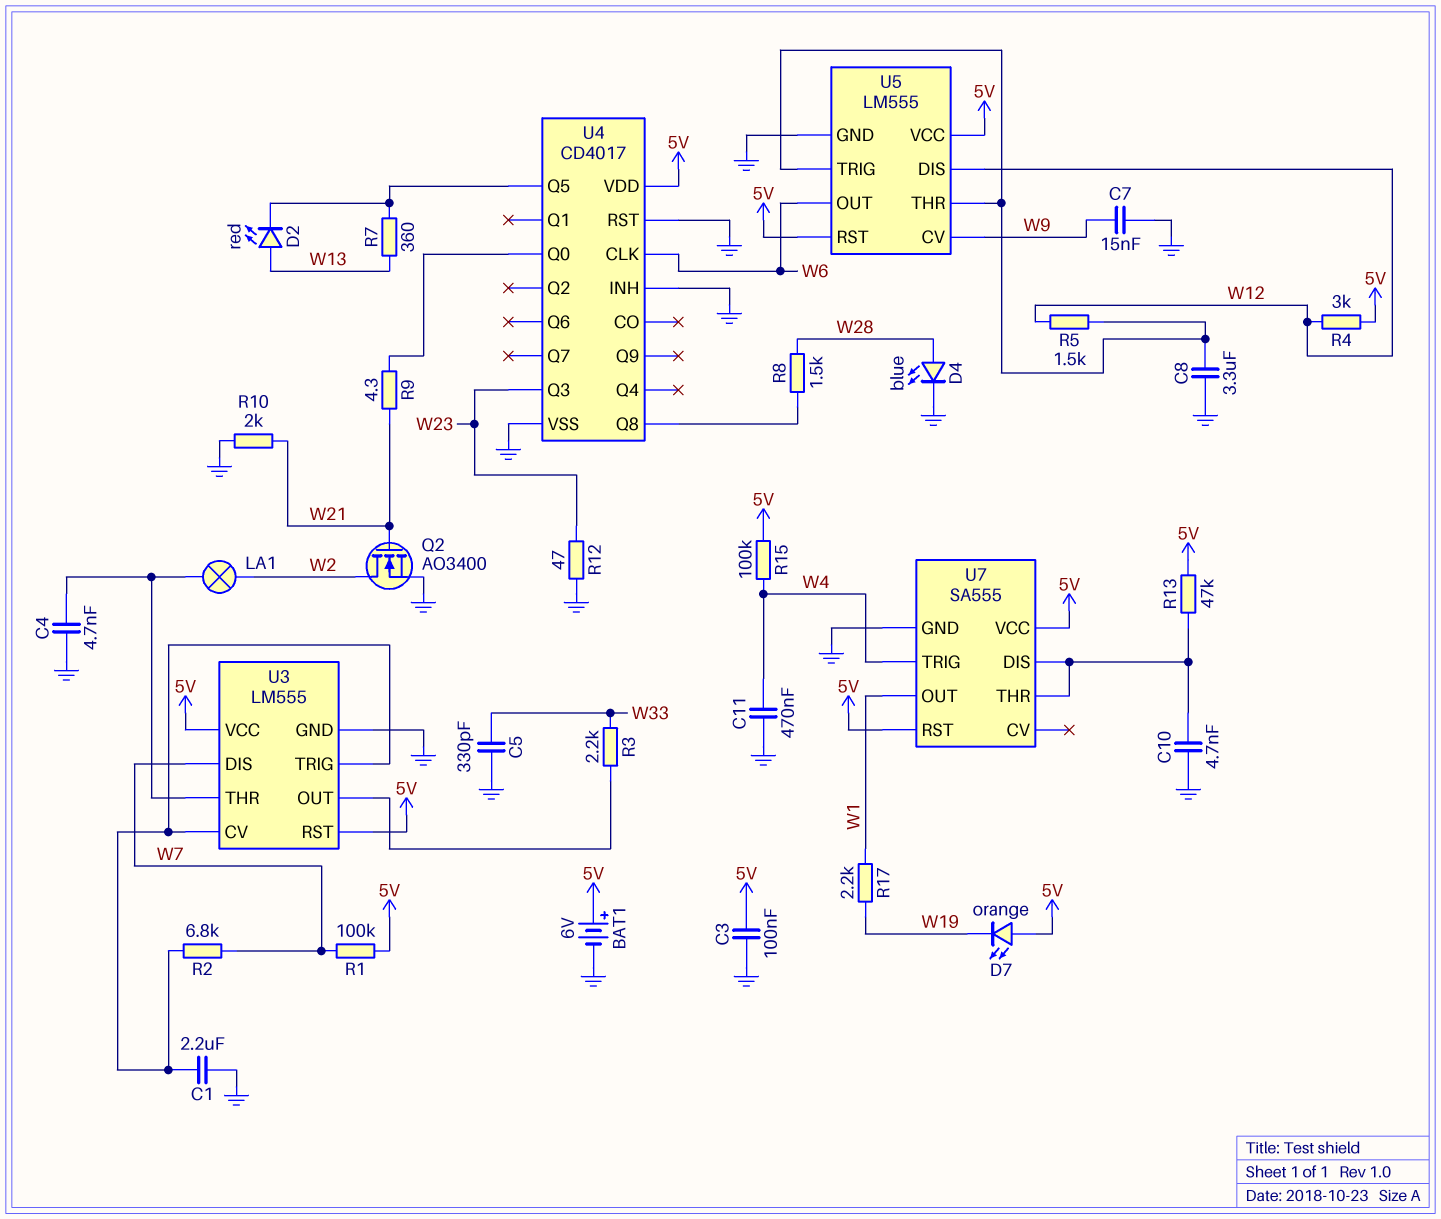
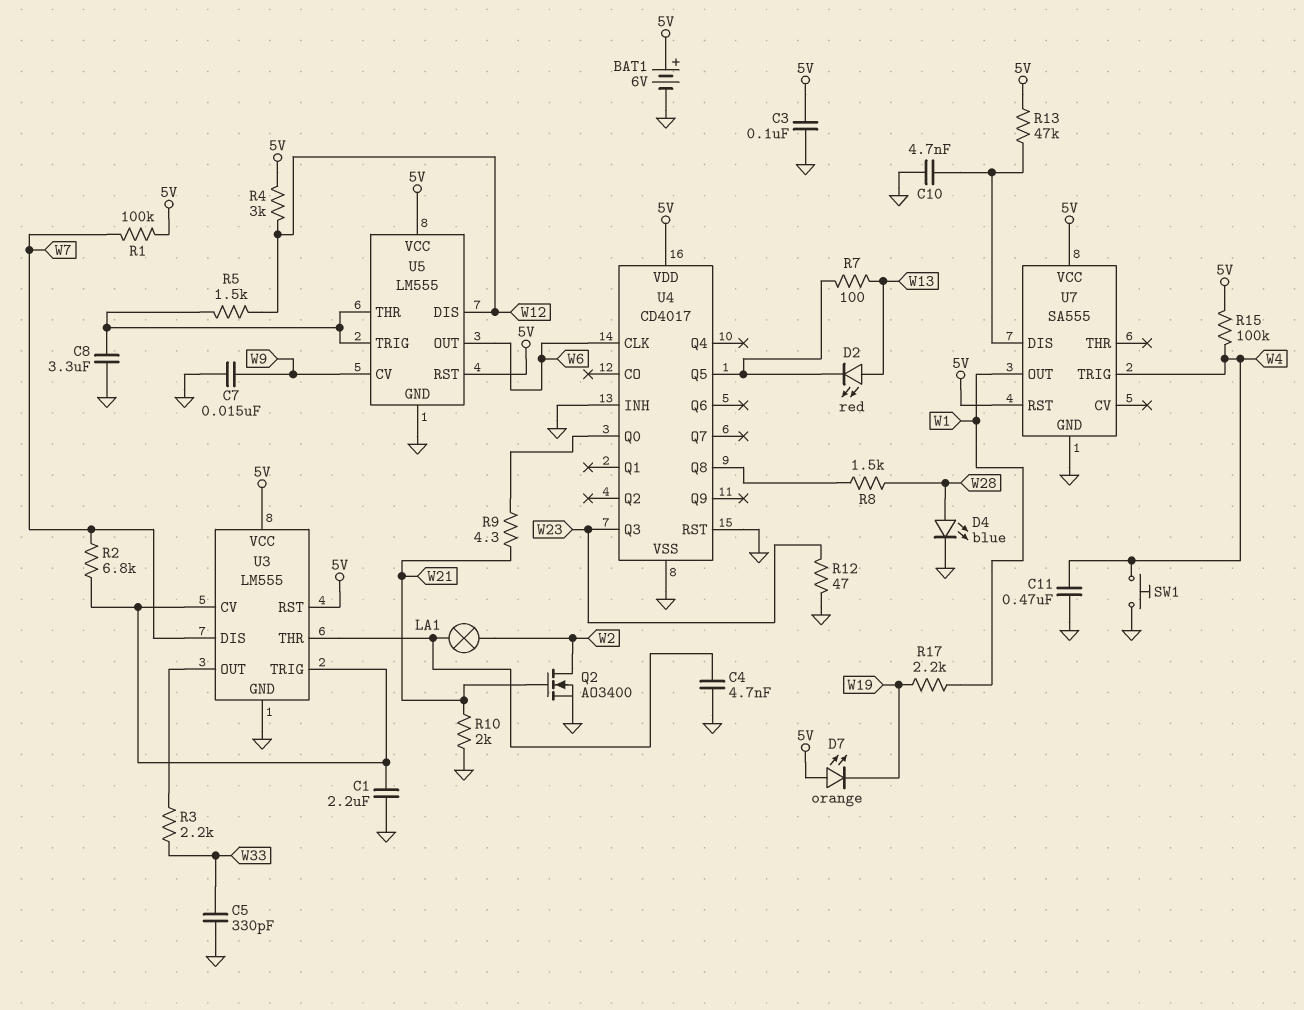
R7: 360 (U4/Q5, W13) -> 100 (U4/Q5, W13)
SW1: none -> button (GND, W4)
U7 pin THR: U7/DIS -> none

